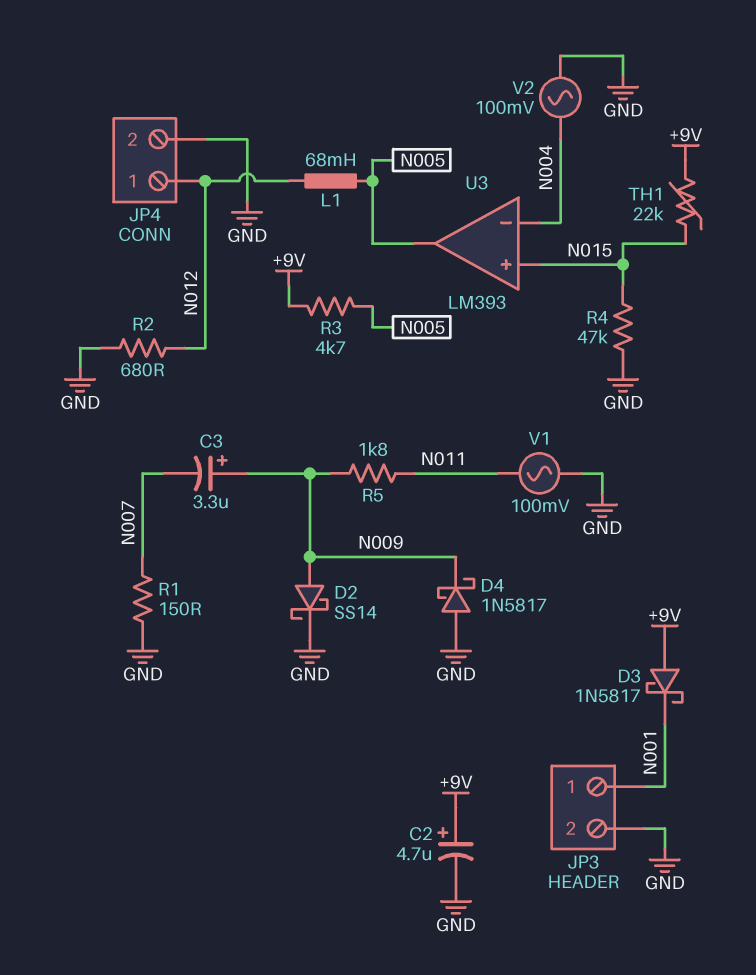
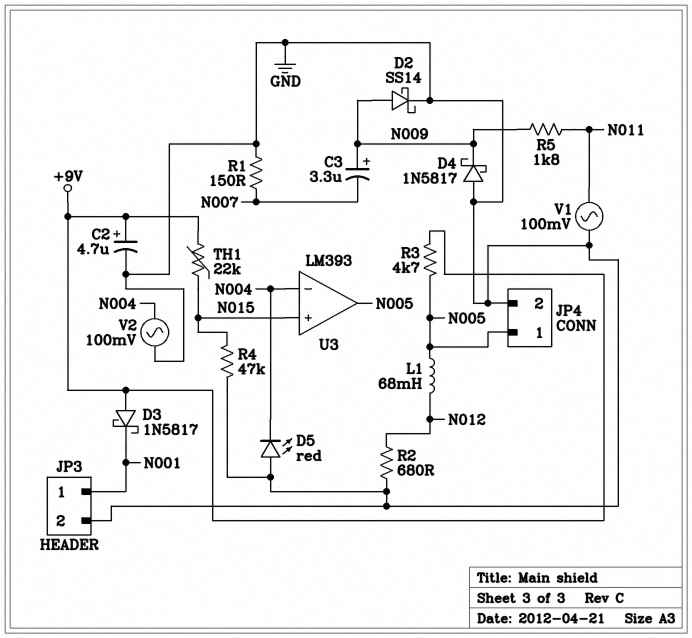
D5: none -> LED red (A GND, K N004)
JP4 pin 1: N012 -> N005

